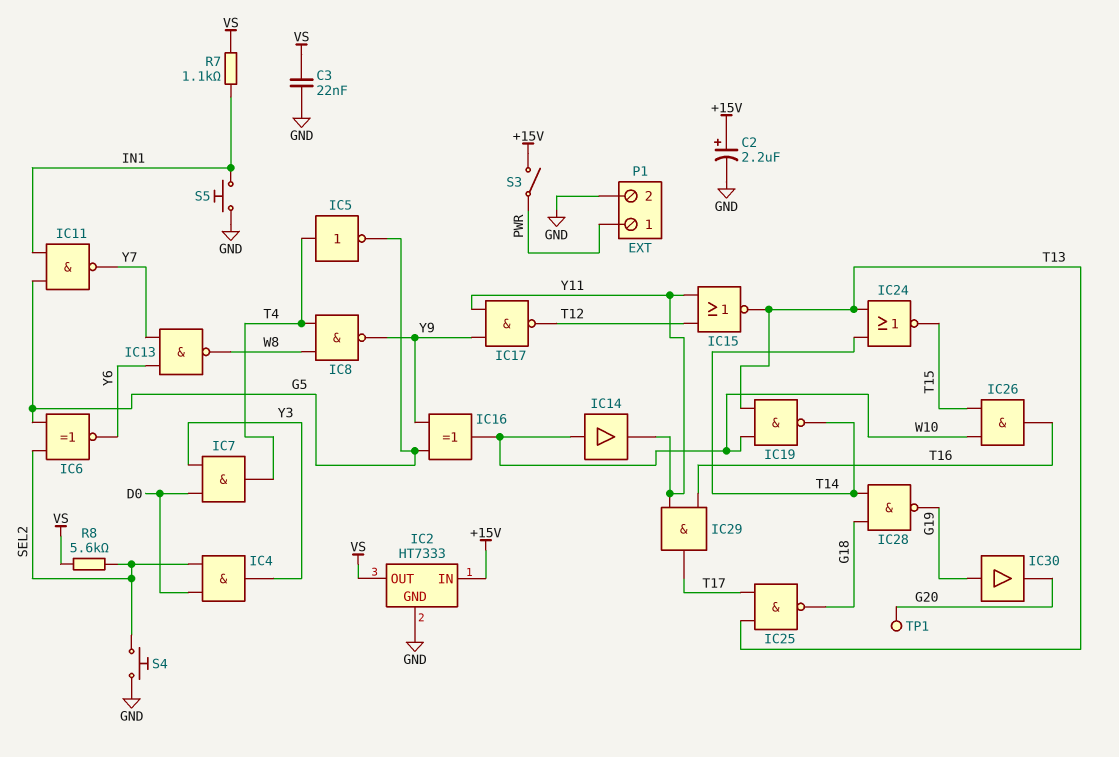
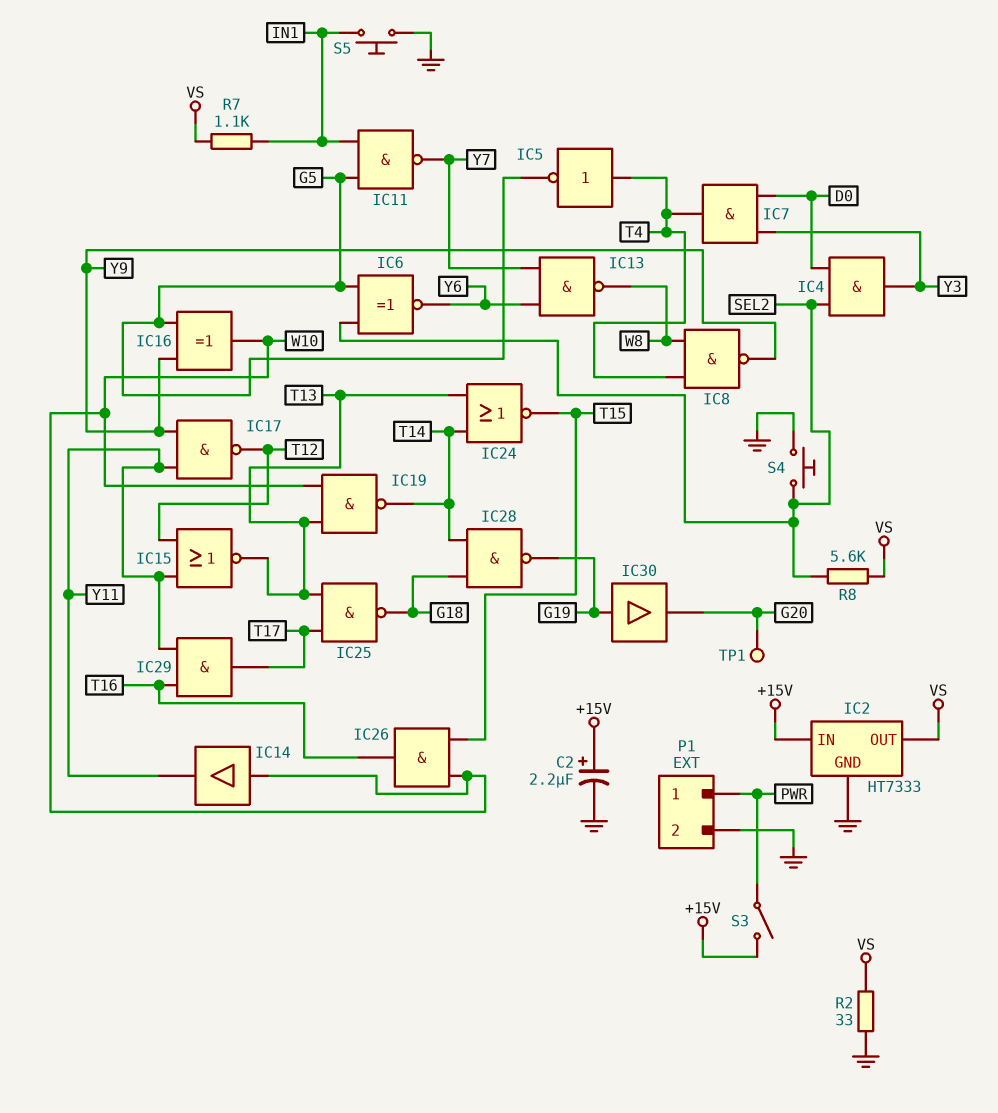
C3: 22nF (GND, VS) -> none
R2: none -> 33 (GND, VS)

